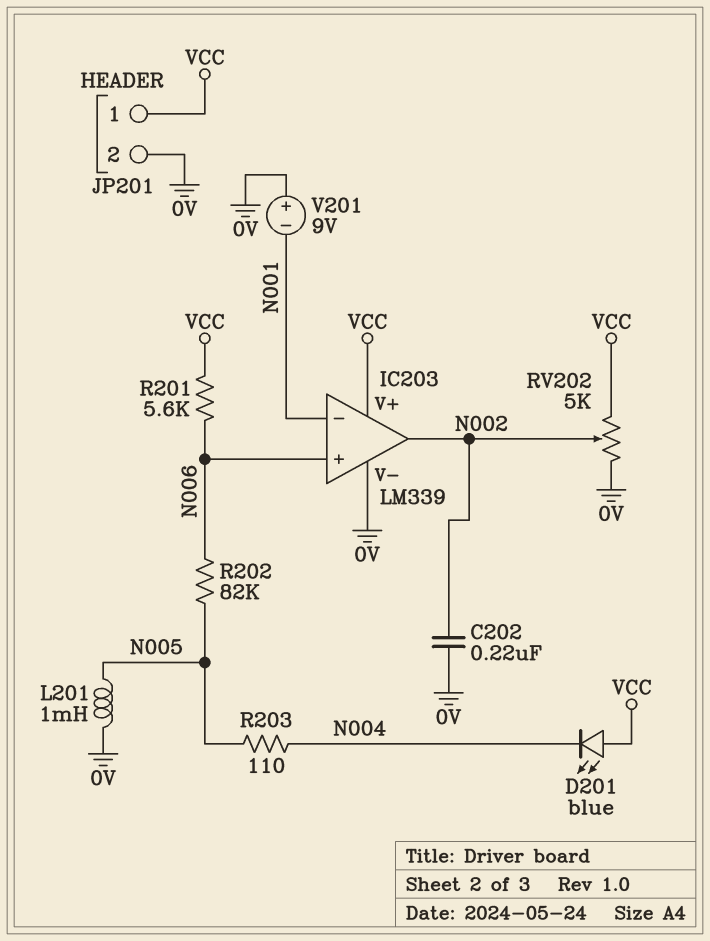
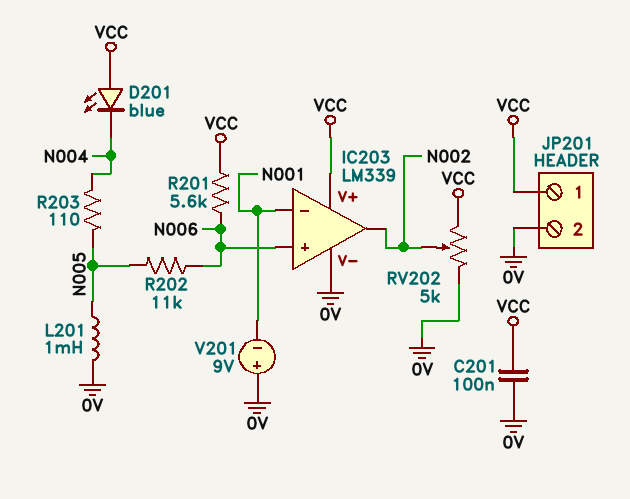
C201: none -> 100nF (0V, VCC)
C202: 220nF (0V, N002) -> none
R202: 82k (N005, N006) -> 11k (N005, N006)

